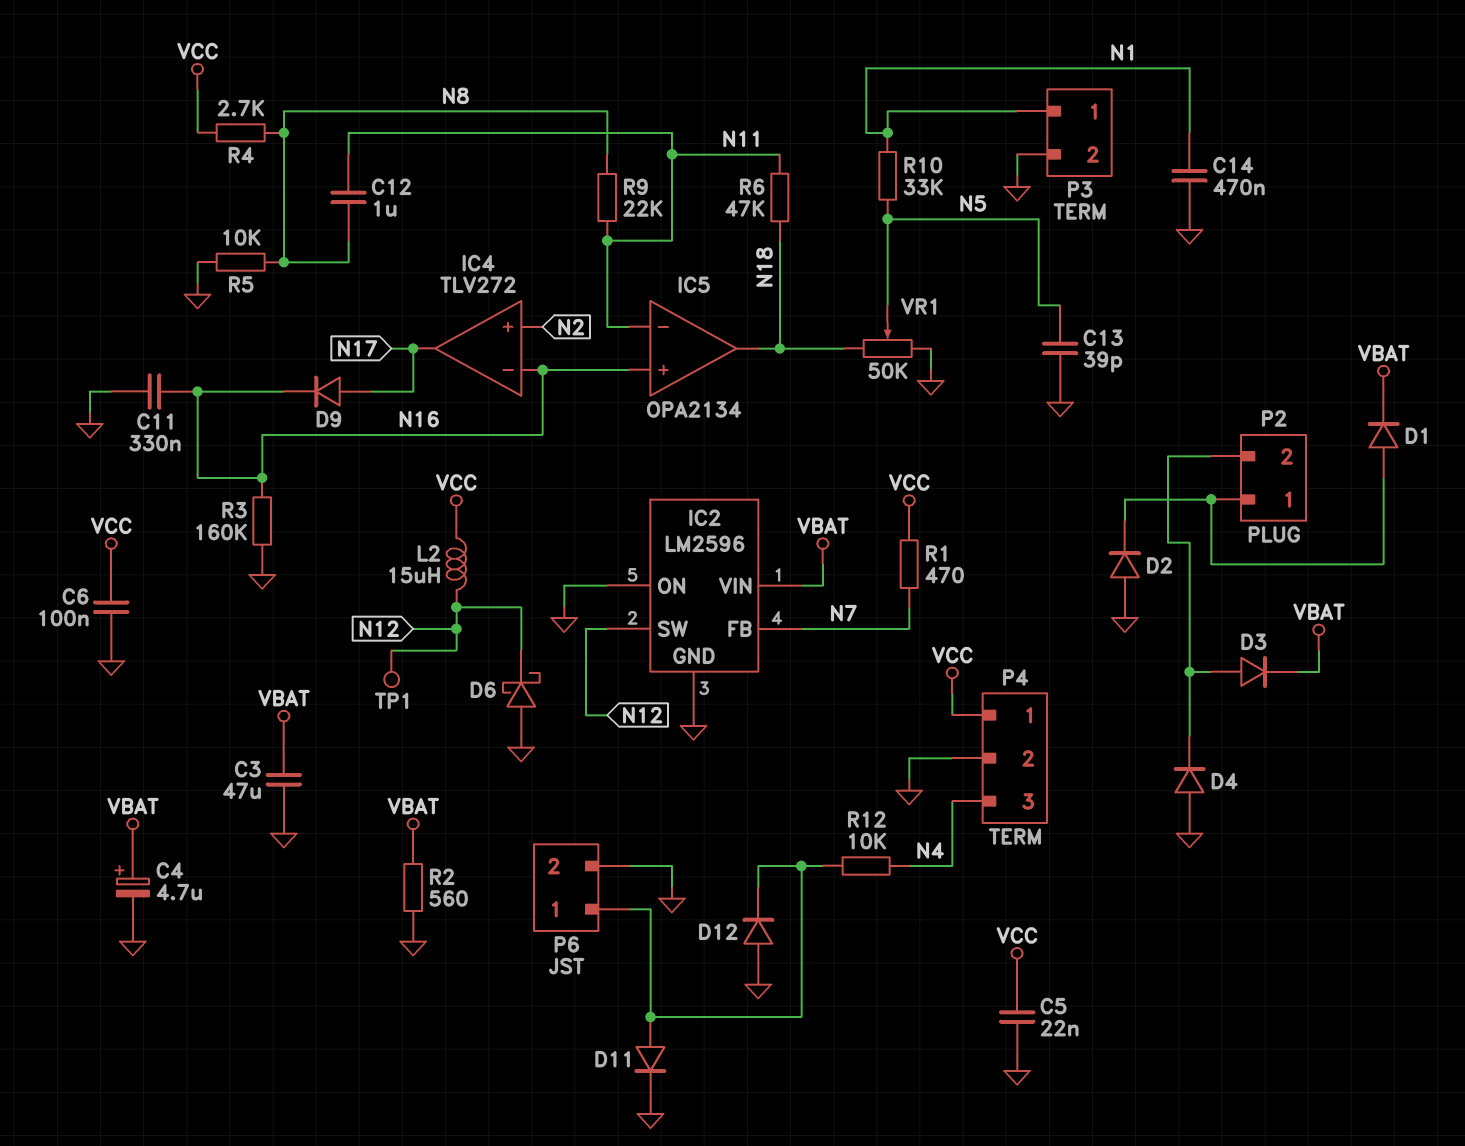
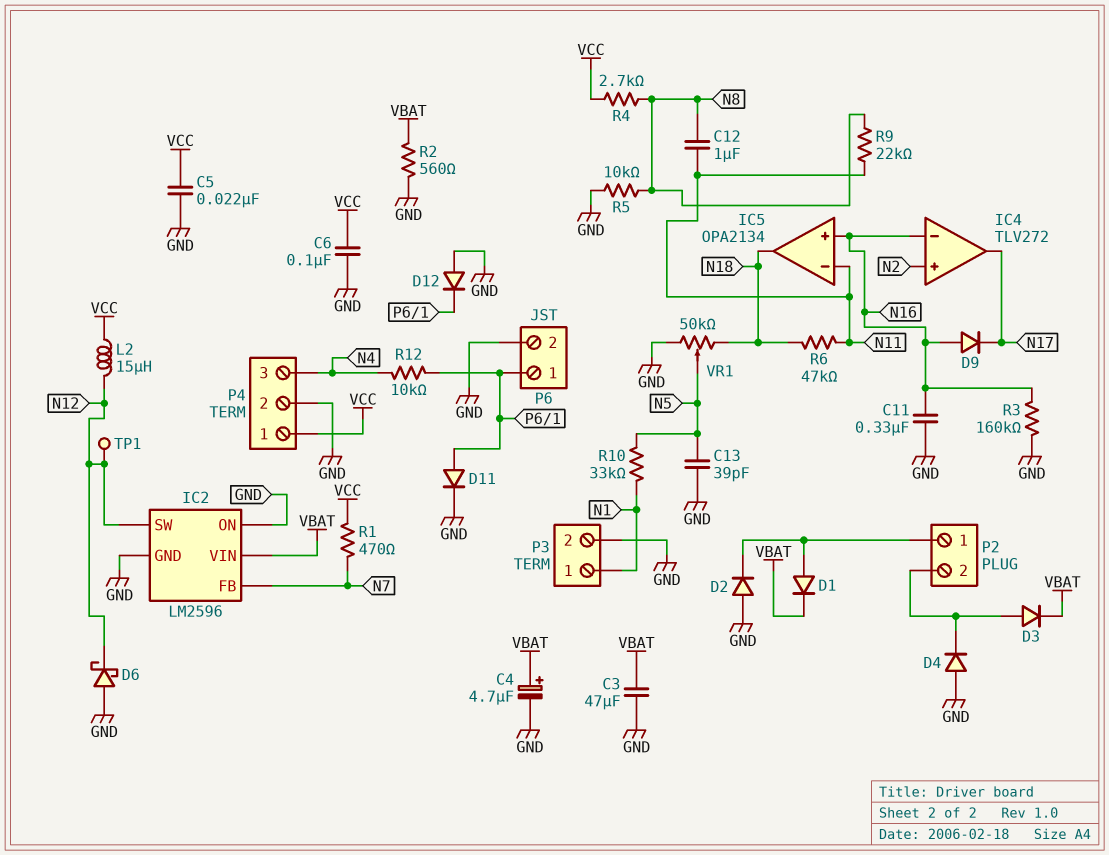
C14: 470nF (GND, N1) -> none
D9: diode (A N17, K N16) -> diode (A N16, K N17)

